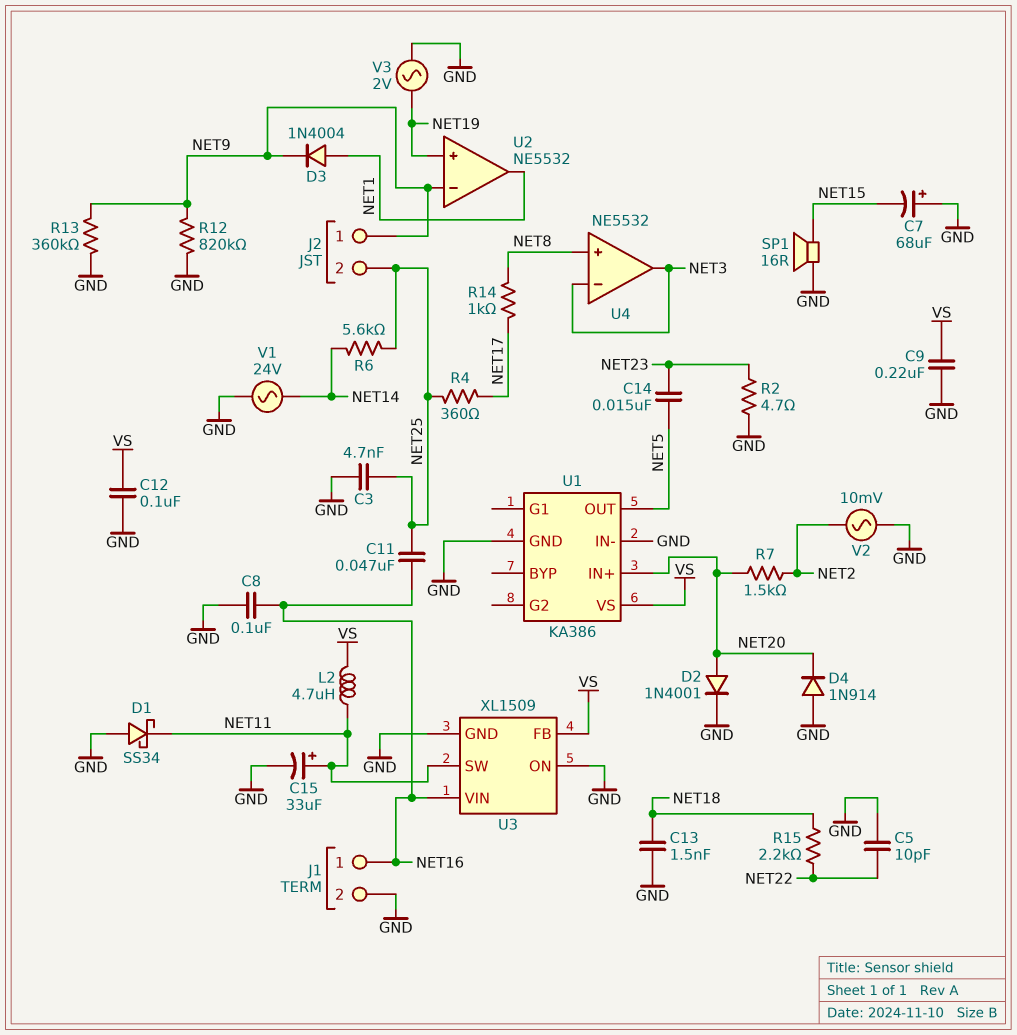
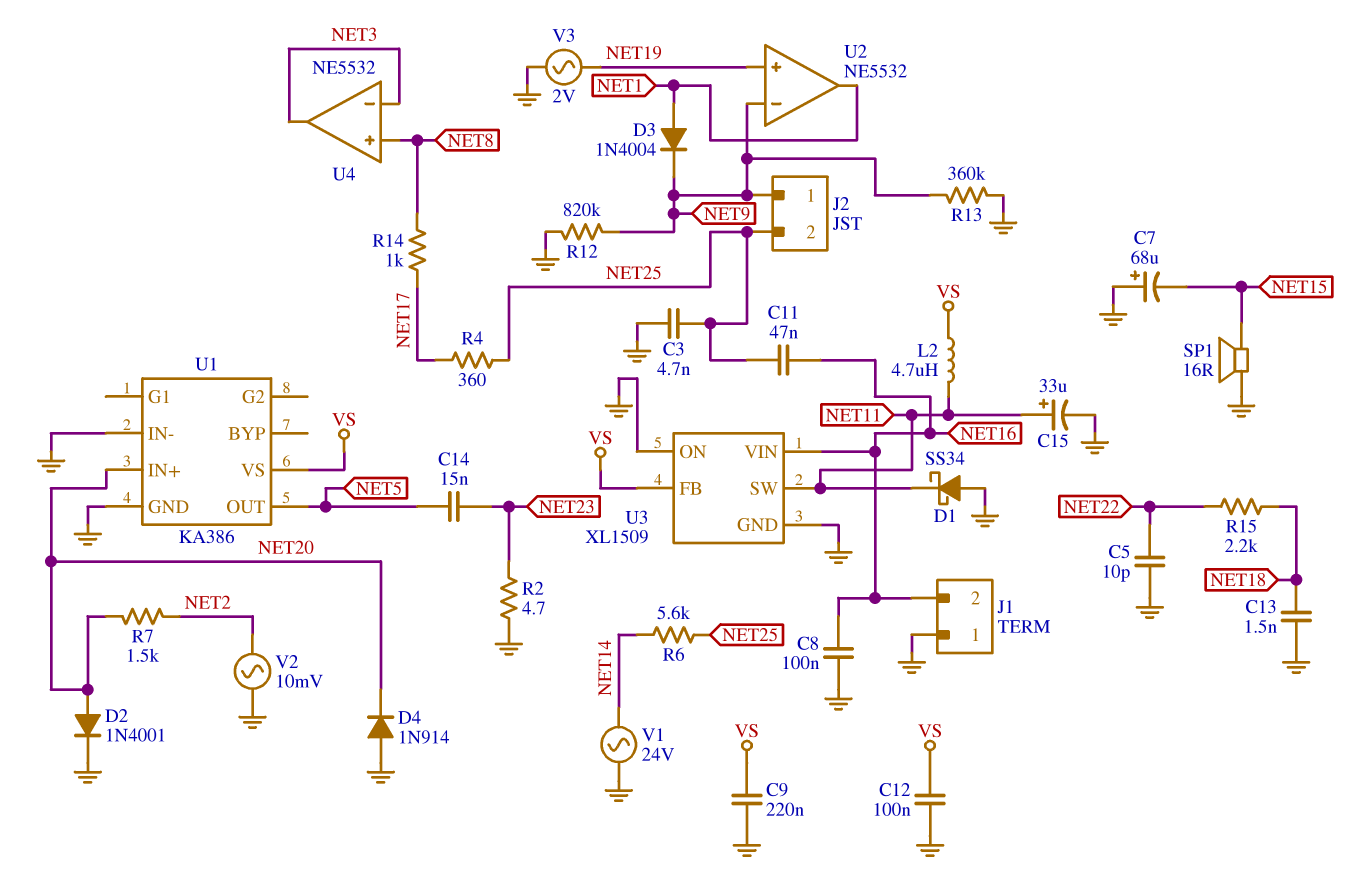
J1 pin 1: NET16 -> GND
J1 pin 2: GND -> NET16

